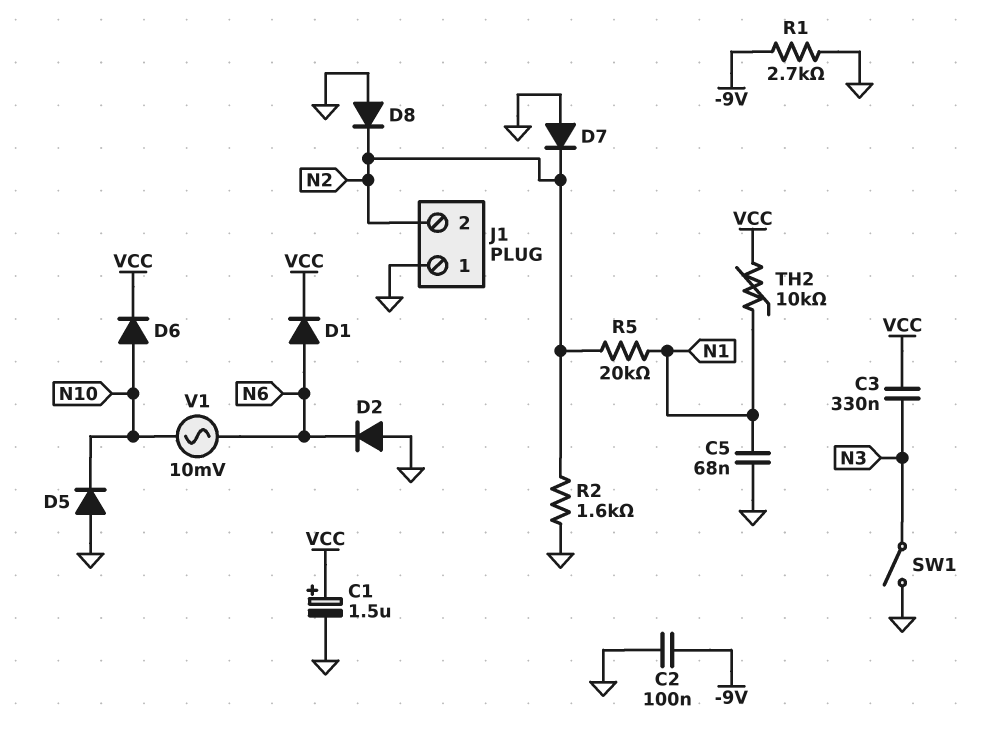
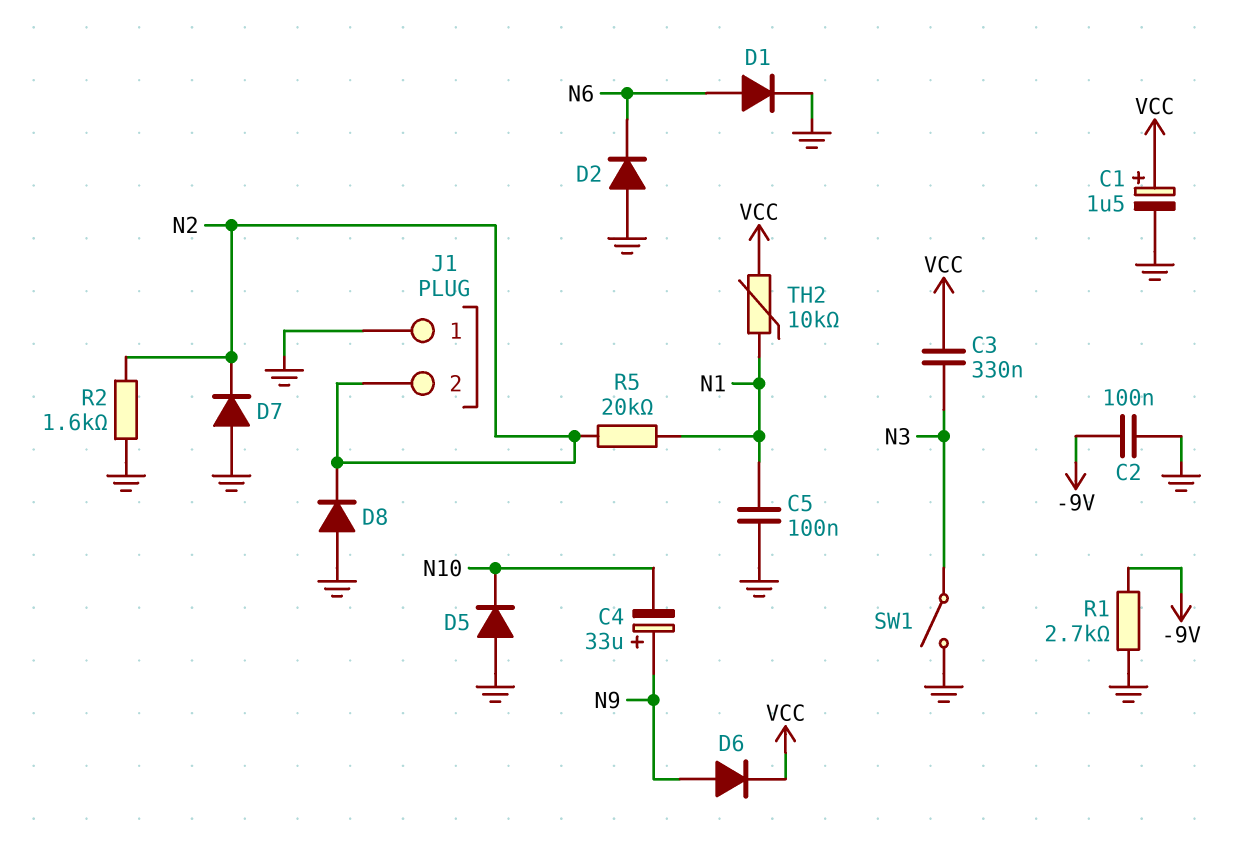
C4: none -> 33uF (plus N9, minus N10)
C5: 68nF (GND, N1) -> 100nF (GND, N1)
D1: diode (A N6, K VCC) -> diode (A N6, K GND)
D6: diode (A N10, K VCC) -> diode (A N9, K VCC)
V1: AC 10mV (N6, N10) -> none

